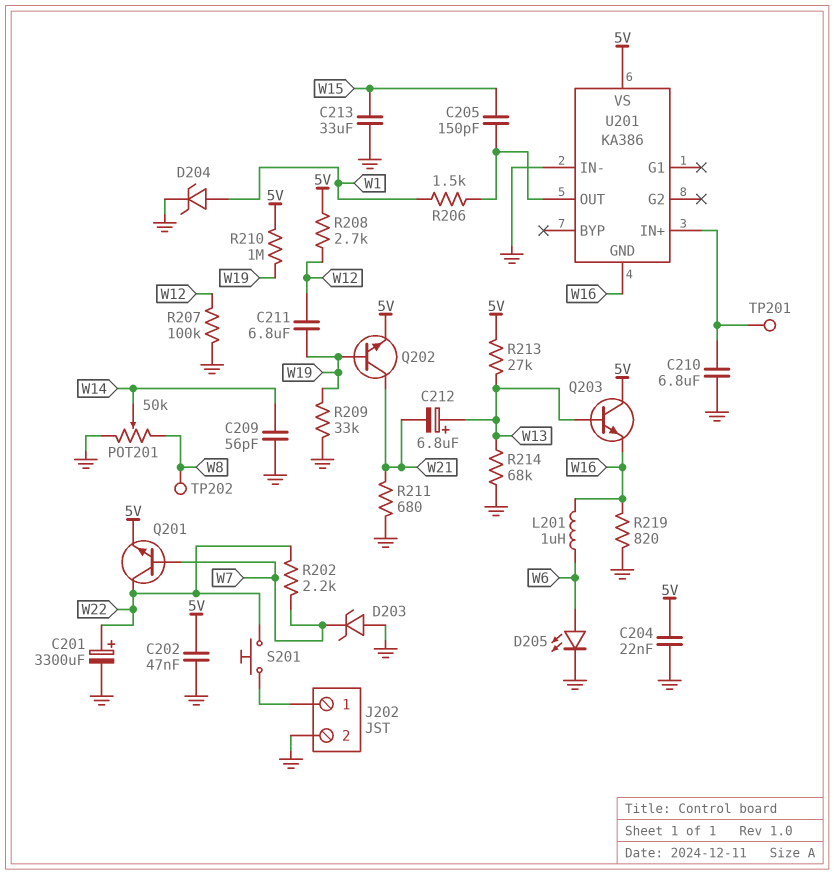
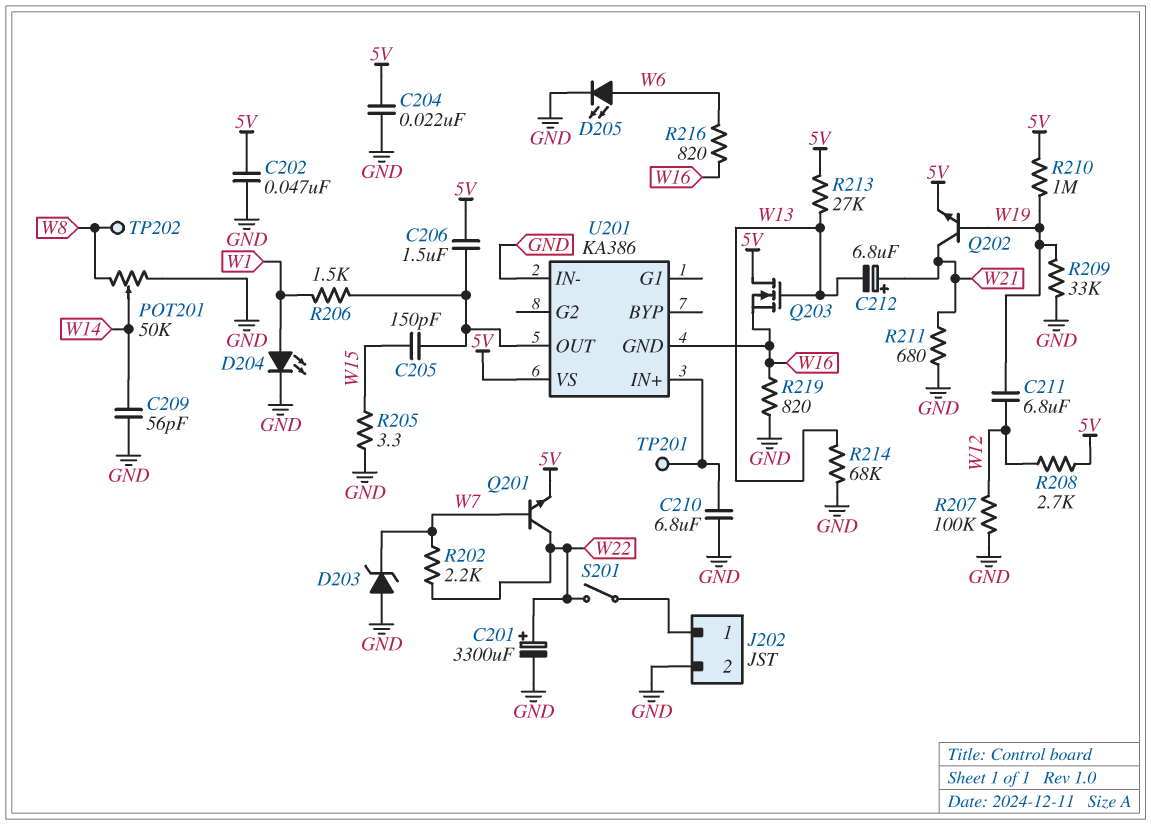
C206: none -> 1.5uF (5V, U201/OUT)
C212: 6.8uF (plus W13, minus W21) -> 6.8uF (plus W21, minus W13)
C213: 33uF (GND, W15) -> none
D204: zener (A W1, K GND) -> LED (A W1, K GND)
L201: 1uH (W6, W16) -> none
Q203: NPN (B W13, C 5V, E W16) -> NMOS (G W13, D 5V, S W16)
R205: none -> 3.3 (GND, W15)
R216: none -> 820 (W6, W16)
S201: button (J202/1, W22) -> switch (J202/1, W22)

